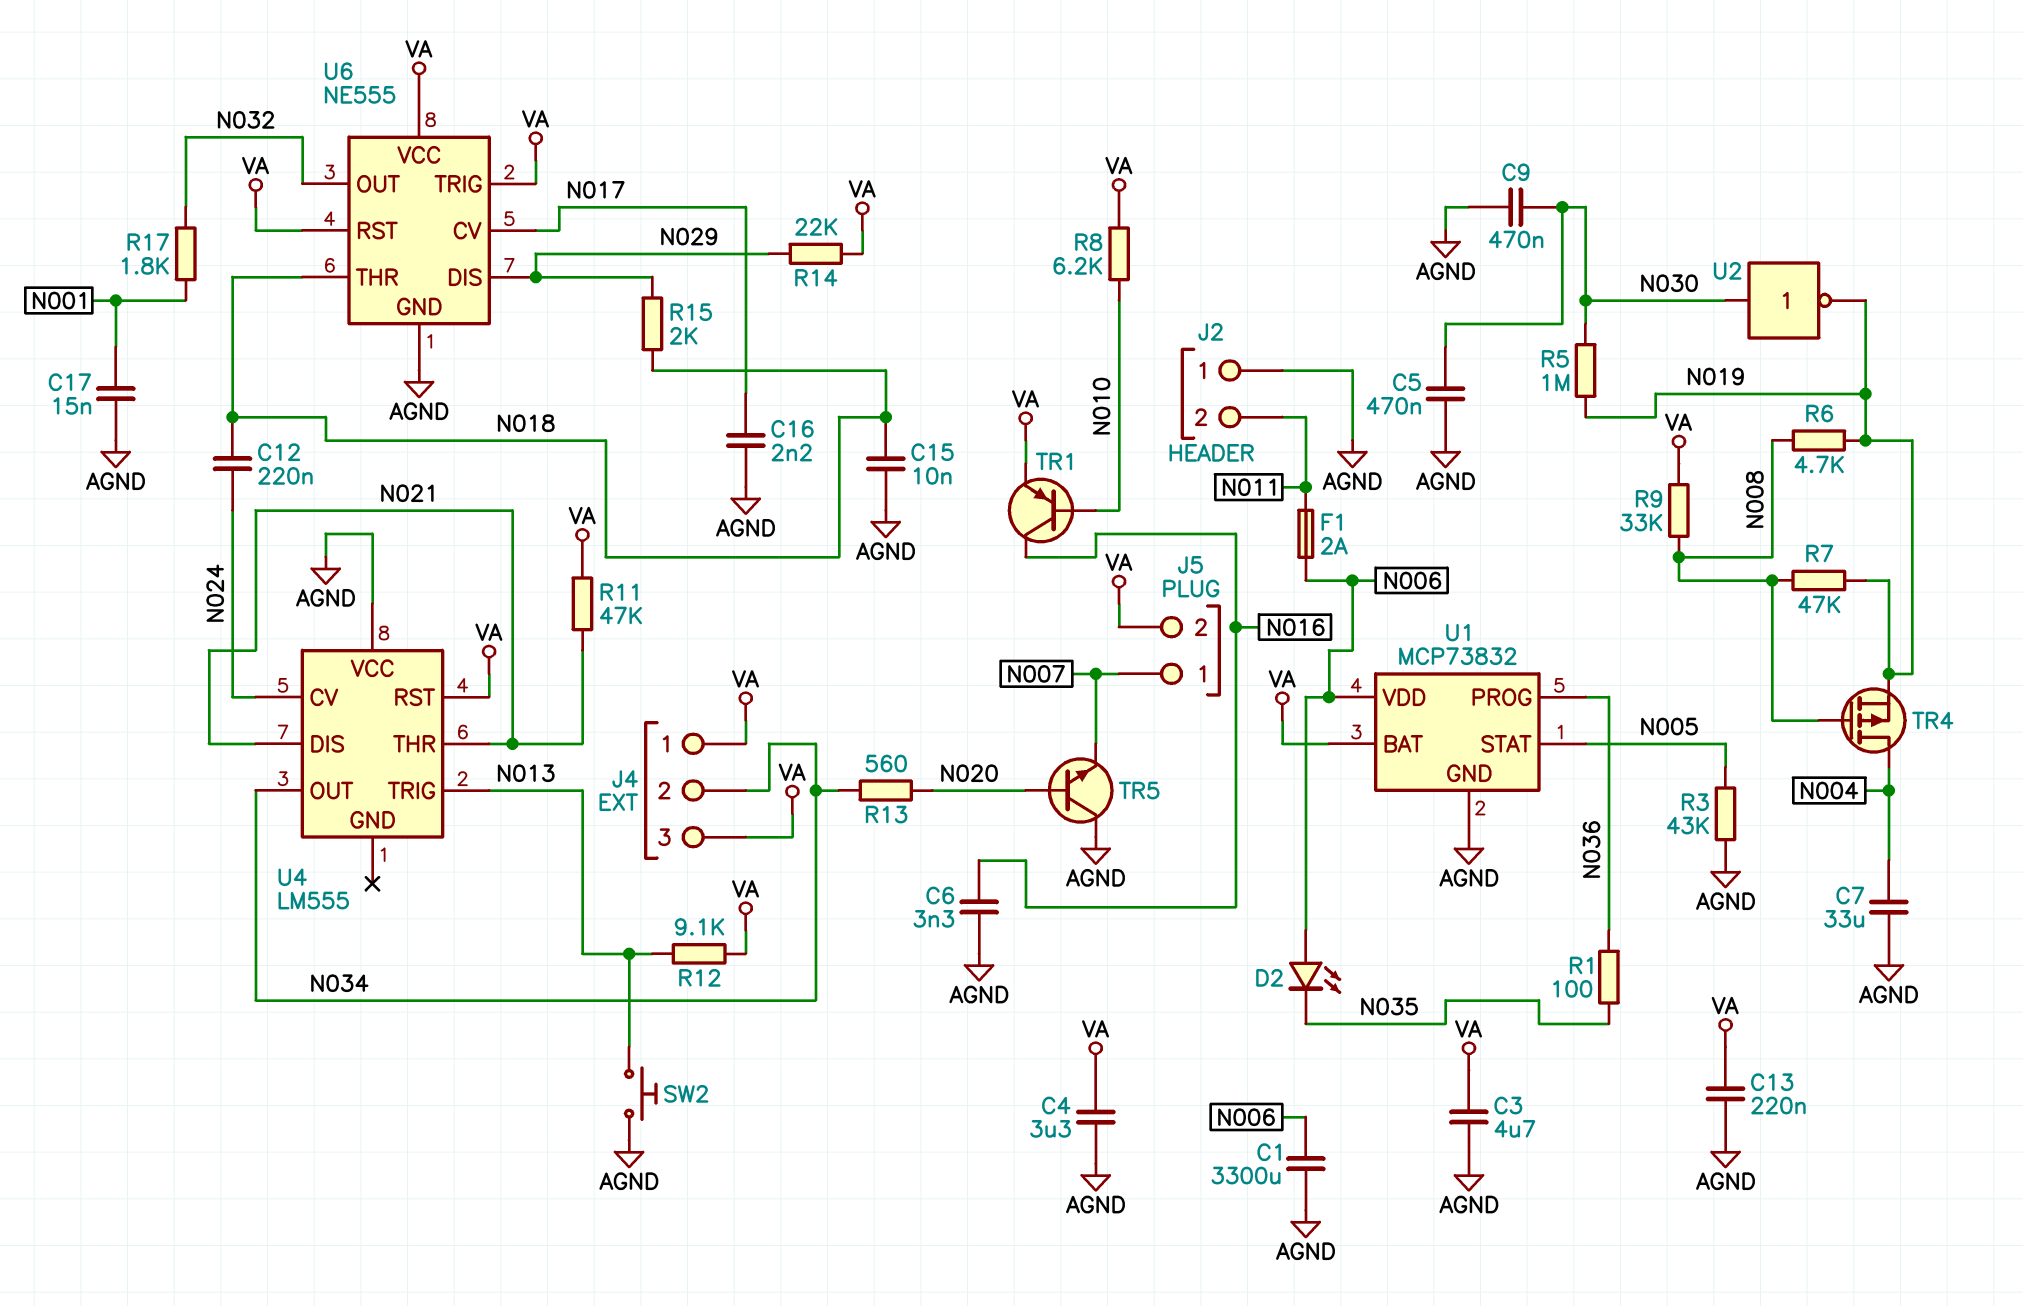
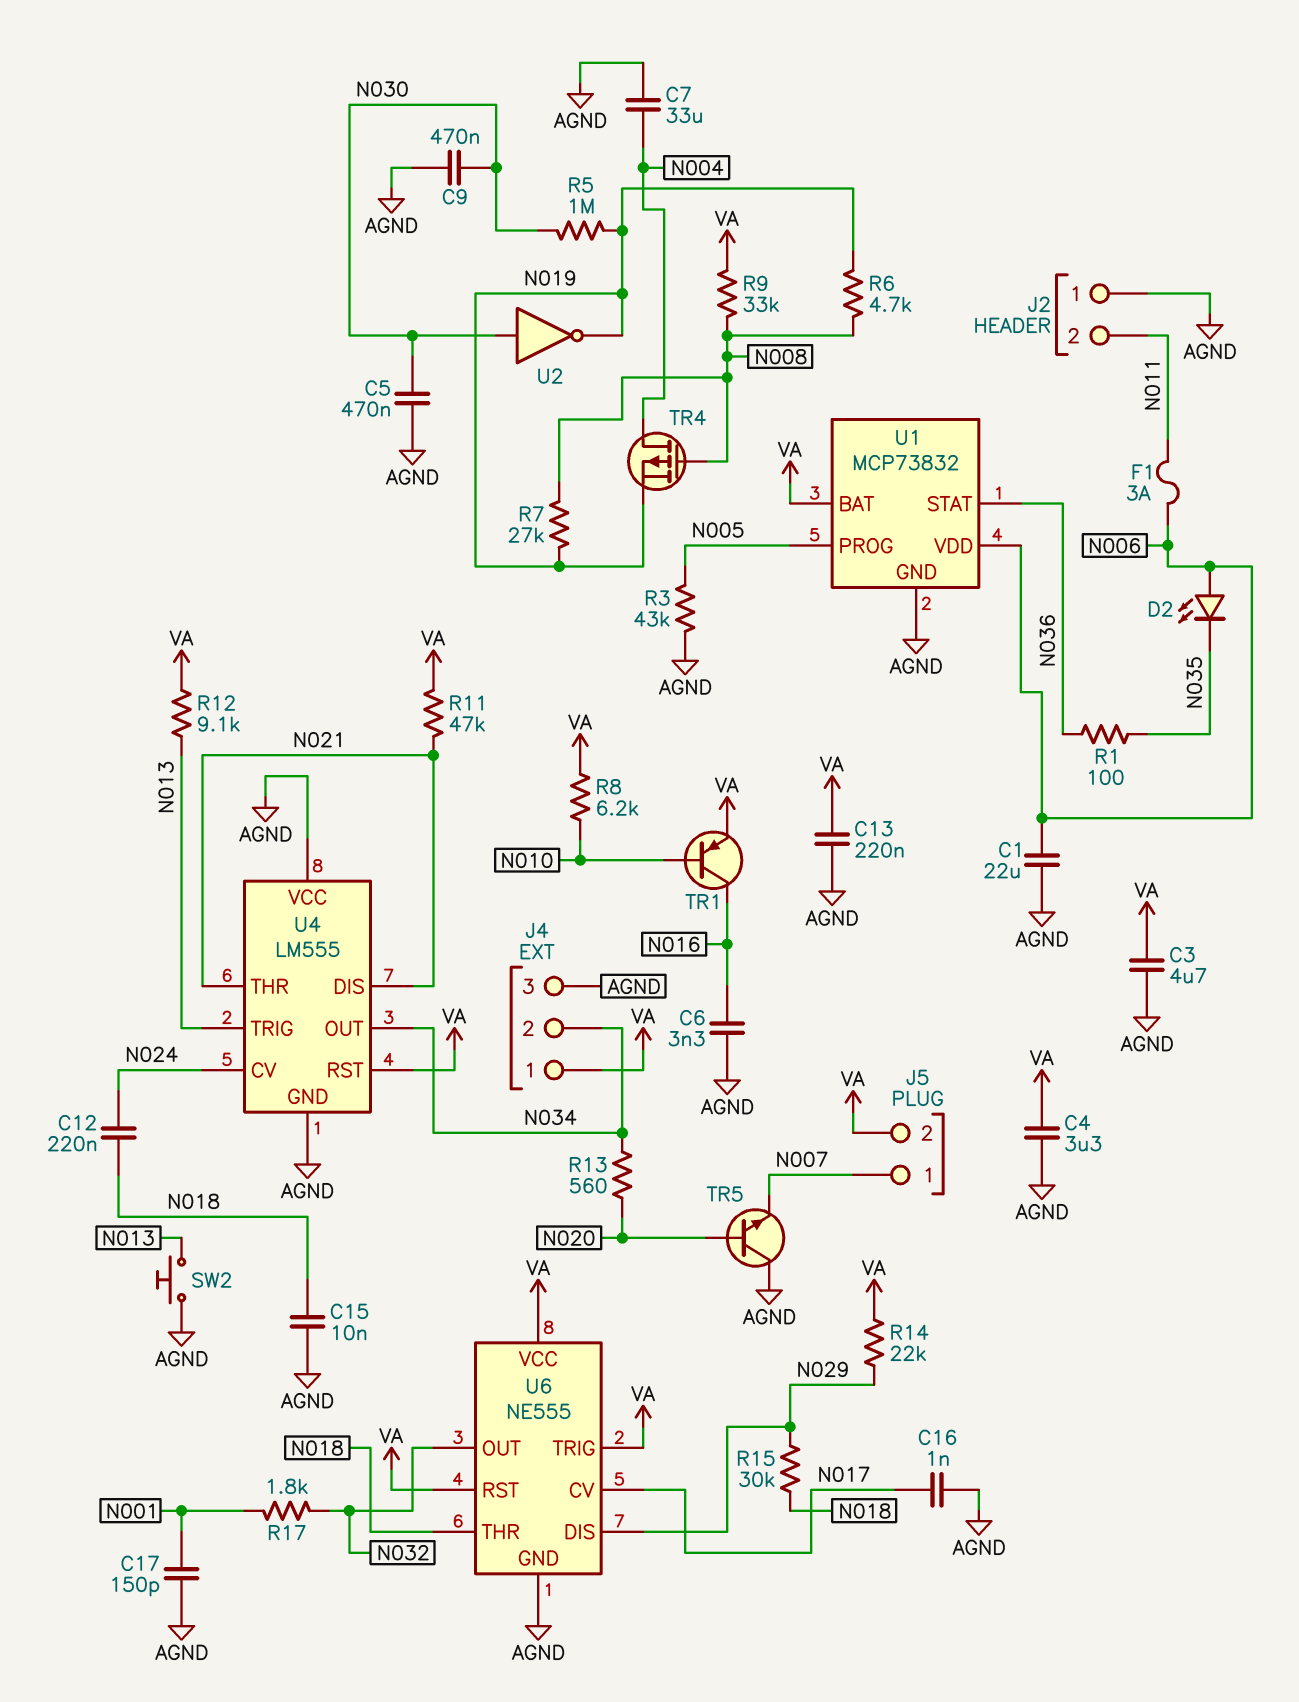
C1: 3300uF (AGND, N006) -> 22uF (AGND, N006)
C16: 2.2nF (AGND, N017) -> 1nF (AGND, N017)
C17: 15nF (AGND, N001) -> 150pF (AGND, N001)
F1: 2A (N006, N011) -> 3A (N006, N011)
J4 pin 3: VA -> AGND
R7: 47k (N008, N019) -> 27k (N008, N019)
R15: 2k (N018, N029) -> 30k (N018, N029)
U1 pin PROG: N036 -> N005
U1 pin STAT: N005 -> N036
U4 pin GND: none -> AGND

